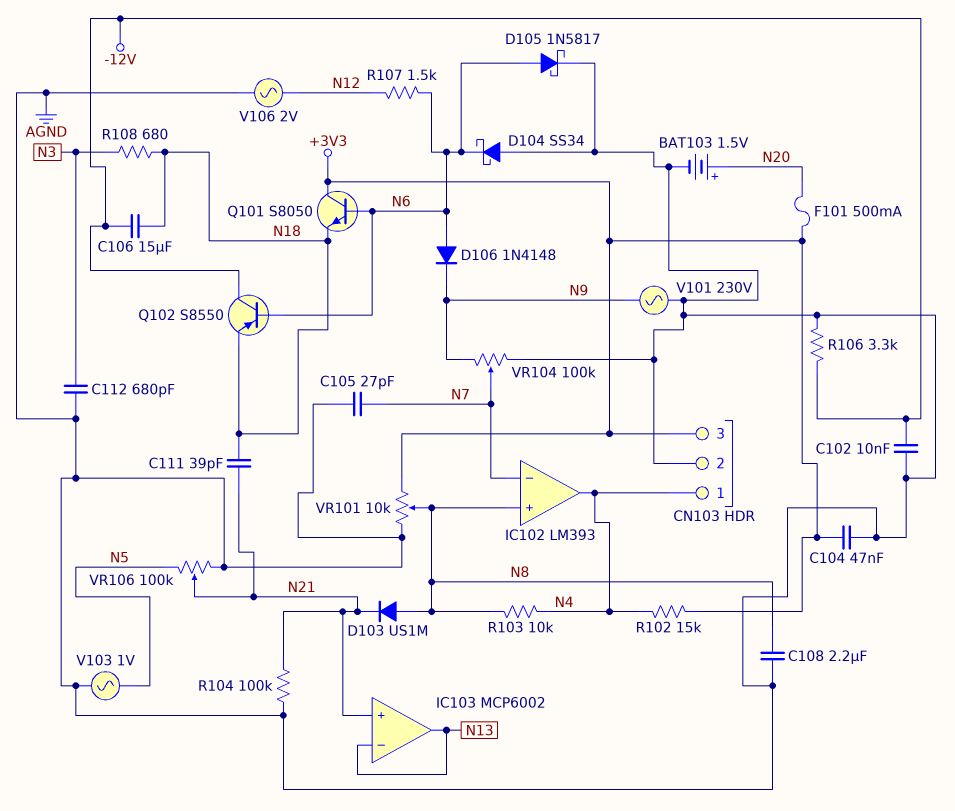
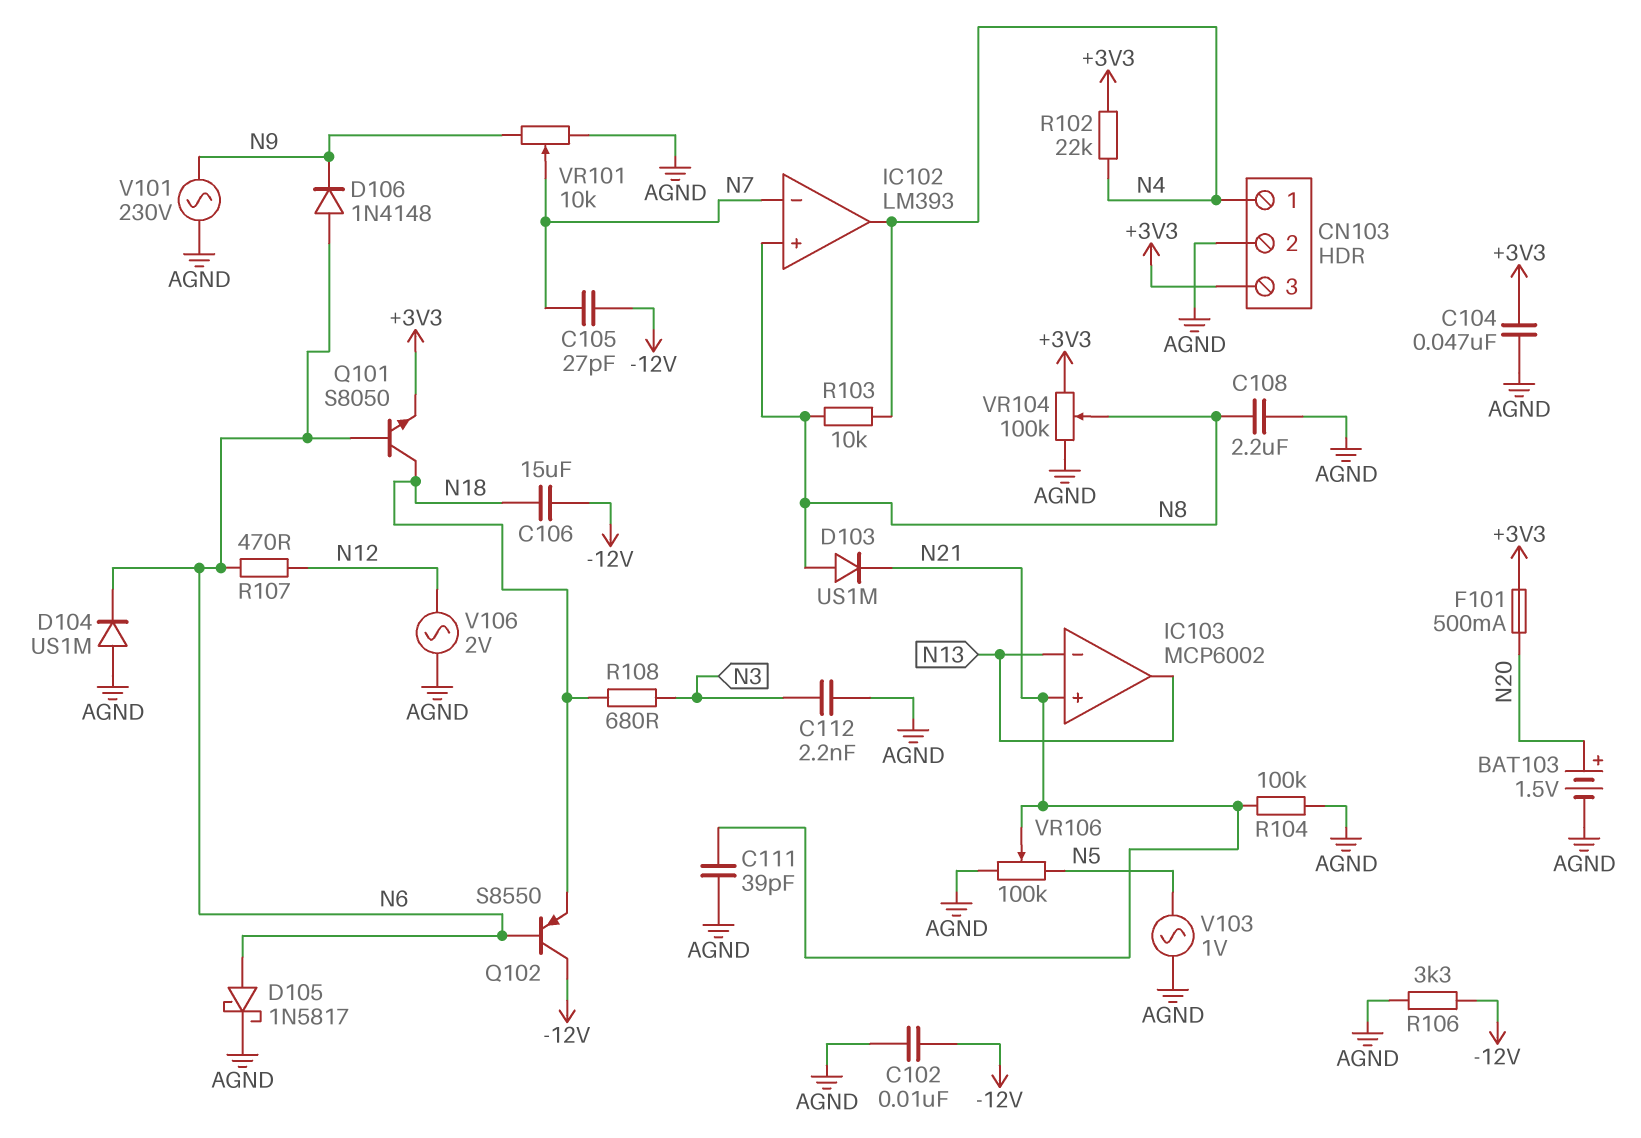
C105: 27pF (AGND, N7) -> 27pF (-12V, N7)
C111: 39pF (N18, N21) -> 39pF (AGND, N21)
C112: 680pF (AGND, N3) -> 2.2nF (AGND, N3)
D104: schottky SS34 (A AGND, K N6) -> diode US1M (A AGND, K N6)
Q101: NPN S8050 (B N6, C +3V3, E N18) -> NPN S8050 (B N6, C N18, E +3V3)
R102: 15k (+3V3, N4) -> 22k (+3V3, N4)
R107: 1.5k (N6, N12) -> 470 (N6, N12)
VR101: 10k (+3V3, AGND, wiper N8) -> 10k (AGND, N9, wiper N7)
VR104: 100k (AGND, N9, wiper N7) -> 100k (+3V3, AGND, wiper N8)

